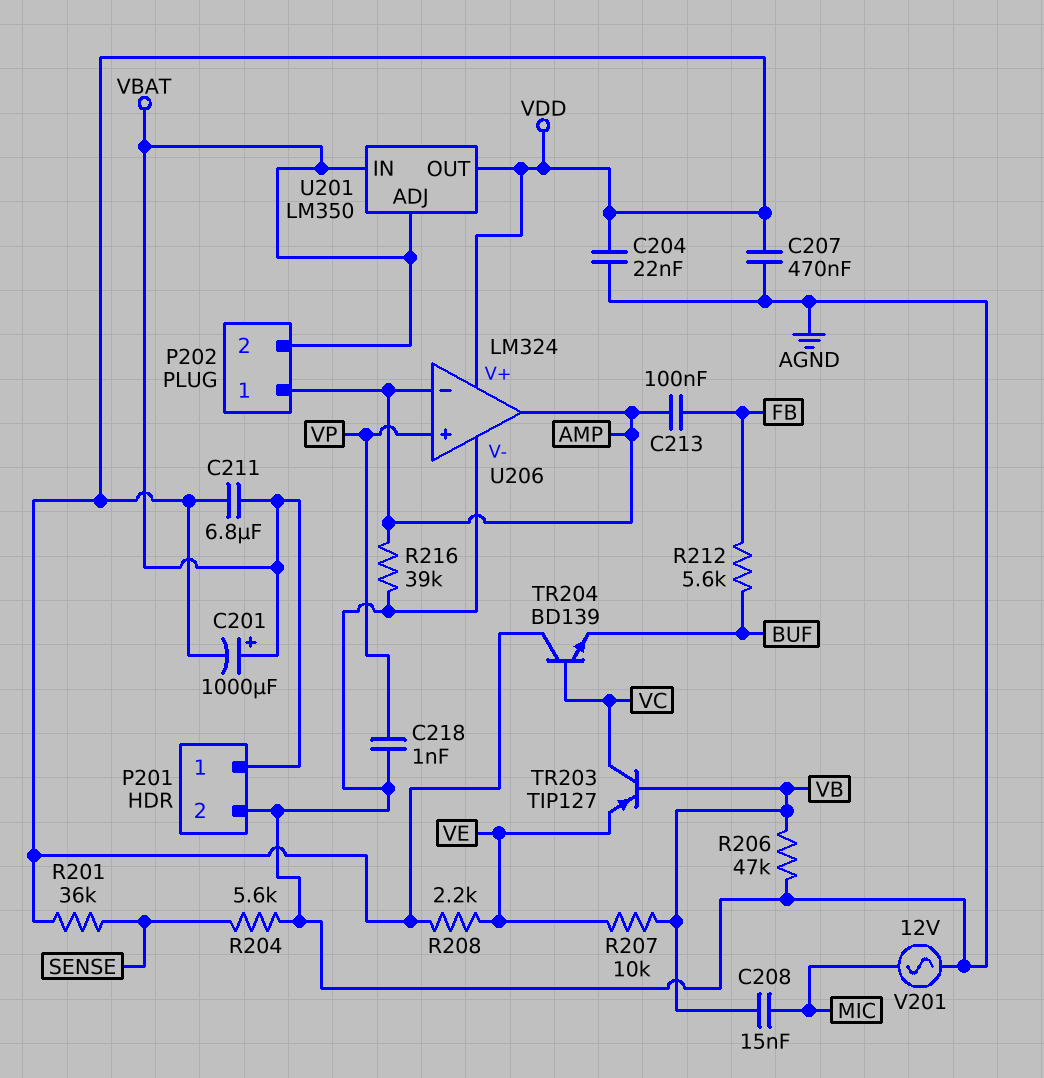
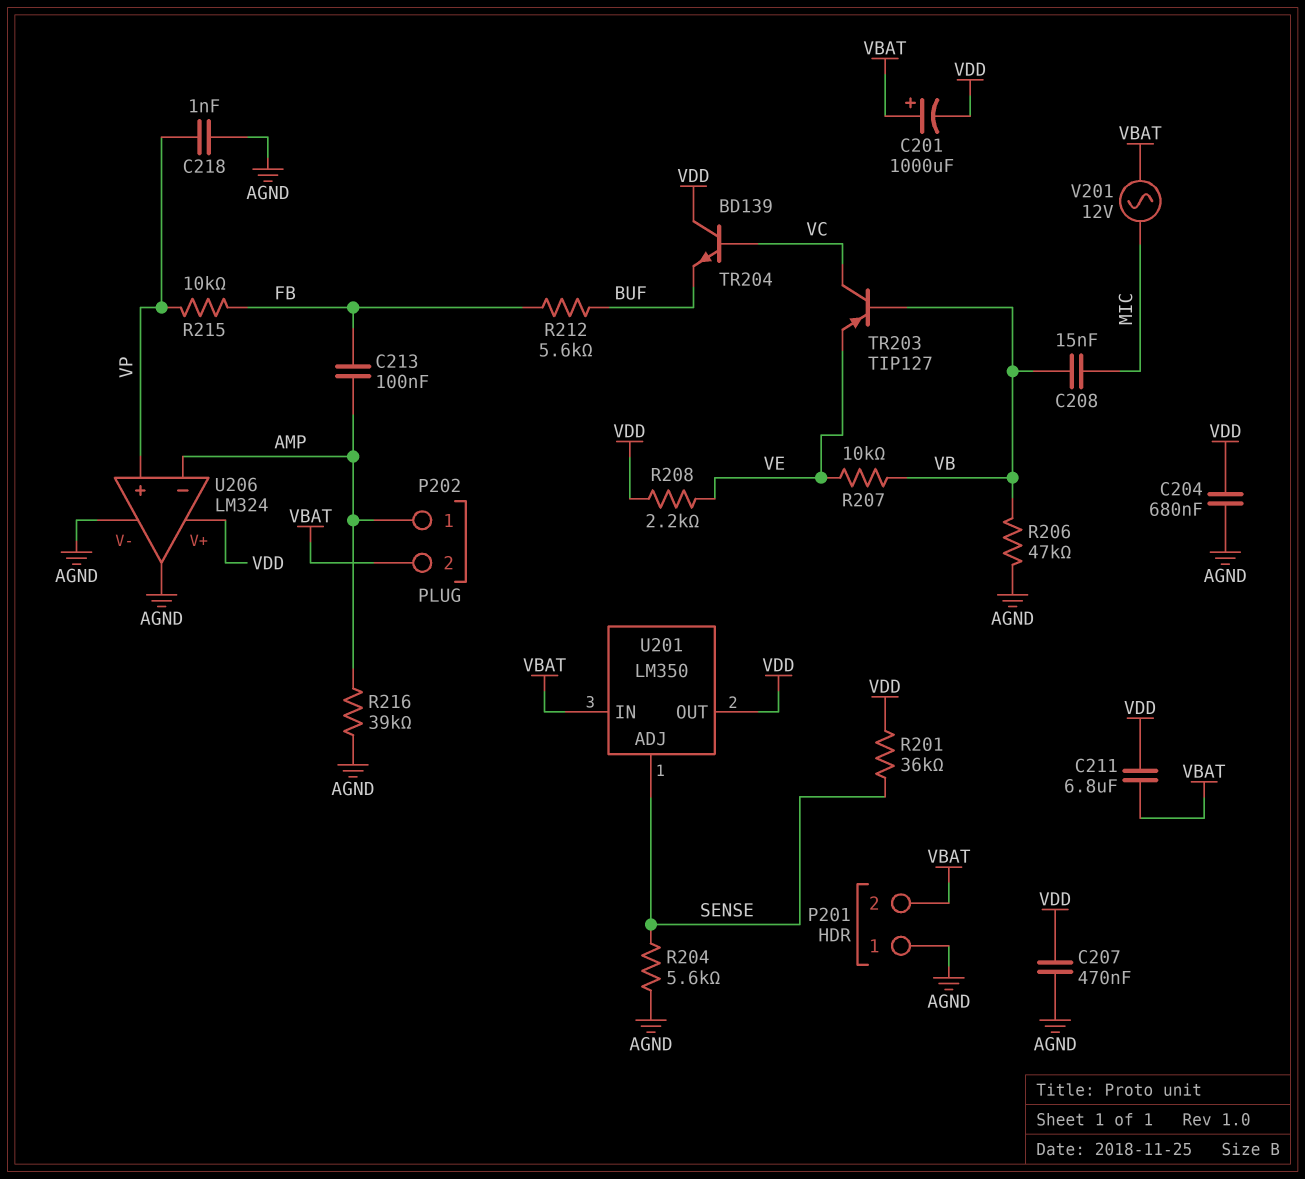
C204: 22nF (AGND, VDD) -> 680nF (AGND, VDD)
P201 pin 1: VBAT -> AGND
P201 pin 2: AGND -> VBAT
R215: none -> 10k (FB, VP)
U201 pin ADJ: VBAT -> SENSE
U206 pin out: AMP -> AGND
V201: AC 12V (AGND, MIC) -> AC 12V (MIC, VBAT)

